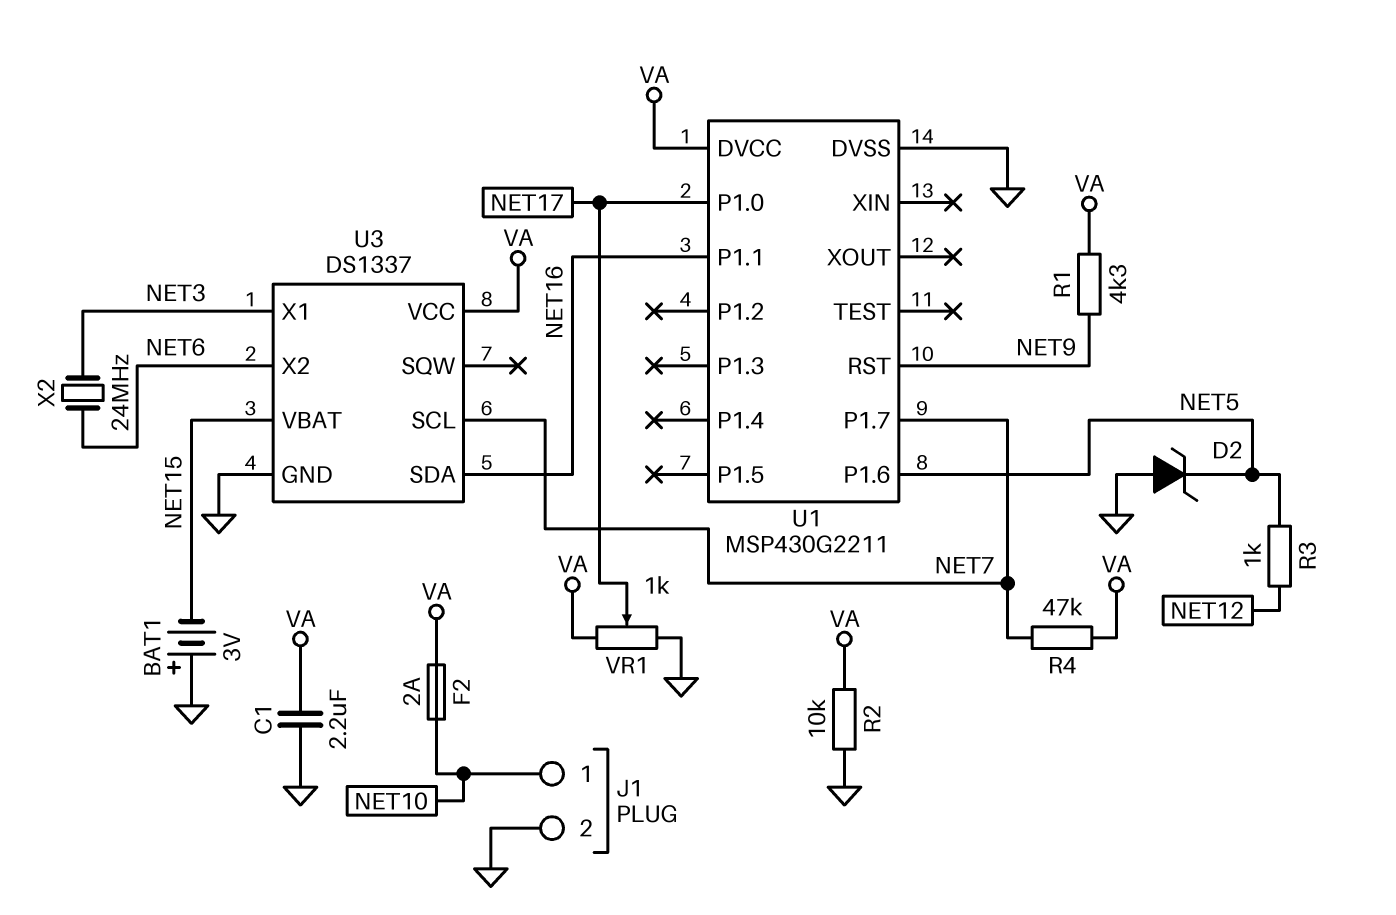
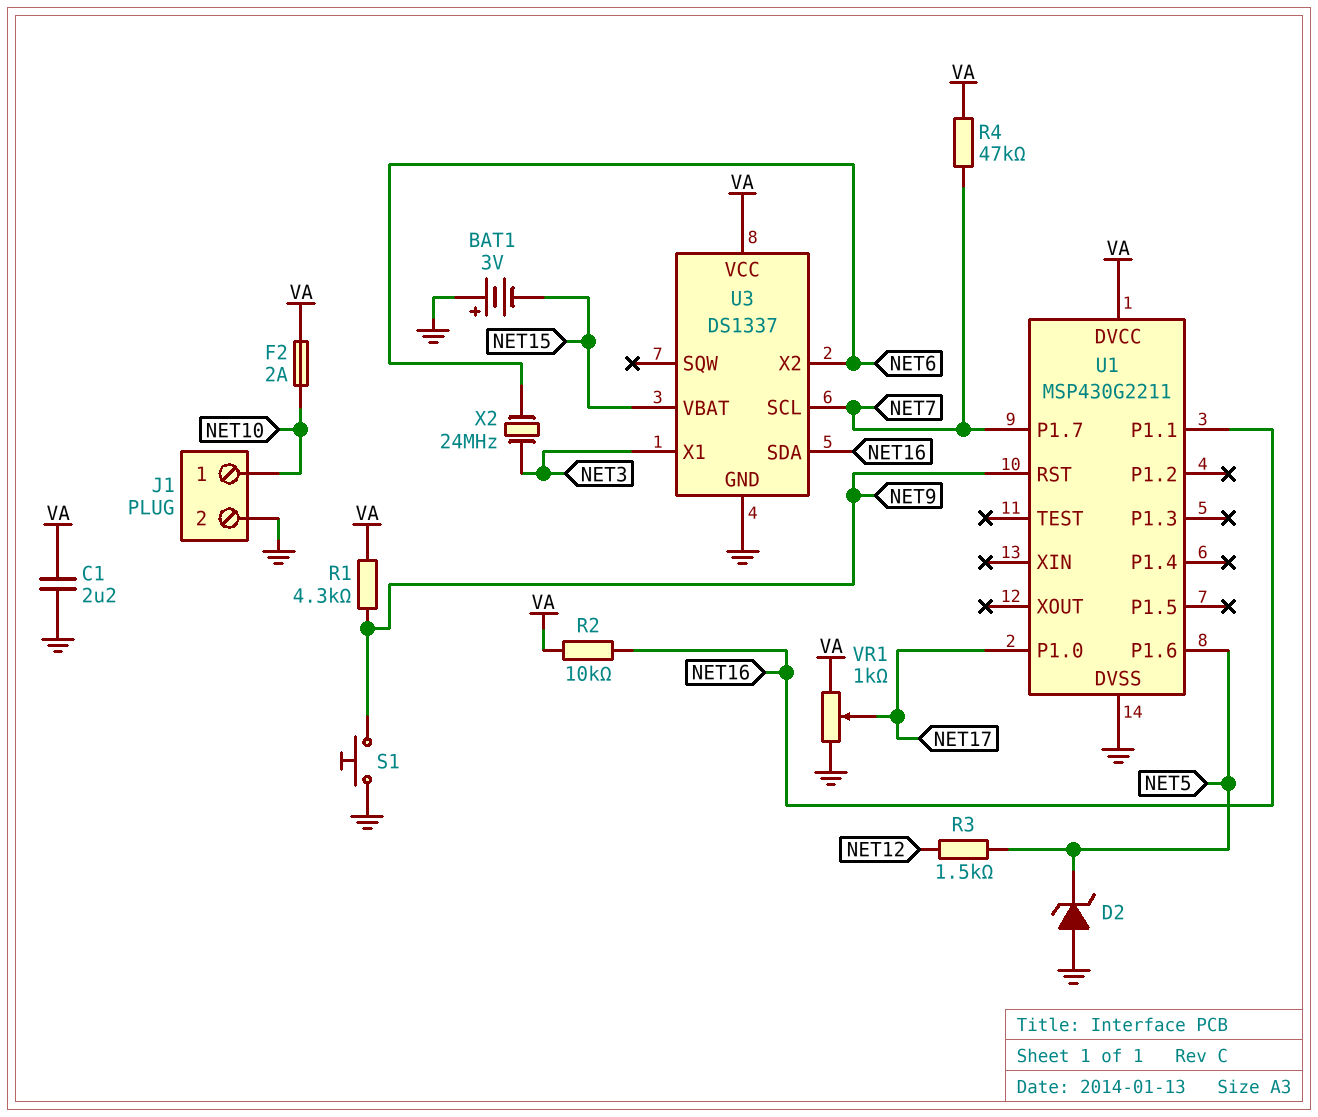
R2: 10k (GND, VA) -> 10k (NET16, VA)
R3: 1k (NET5, NET12) -> 1.5k (NET5, NET12)
S1: none -> button (GND, NET9)

